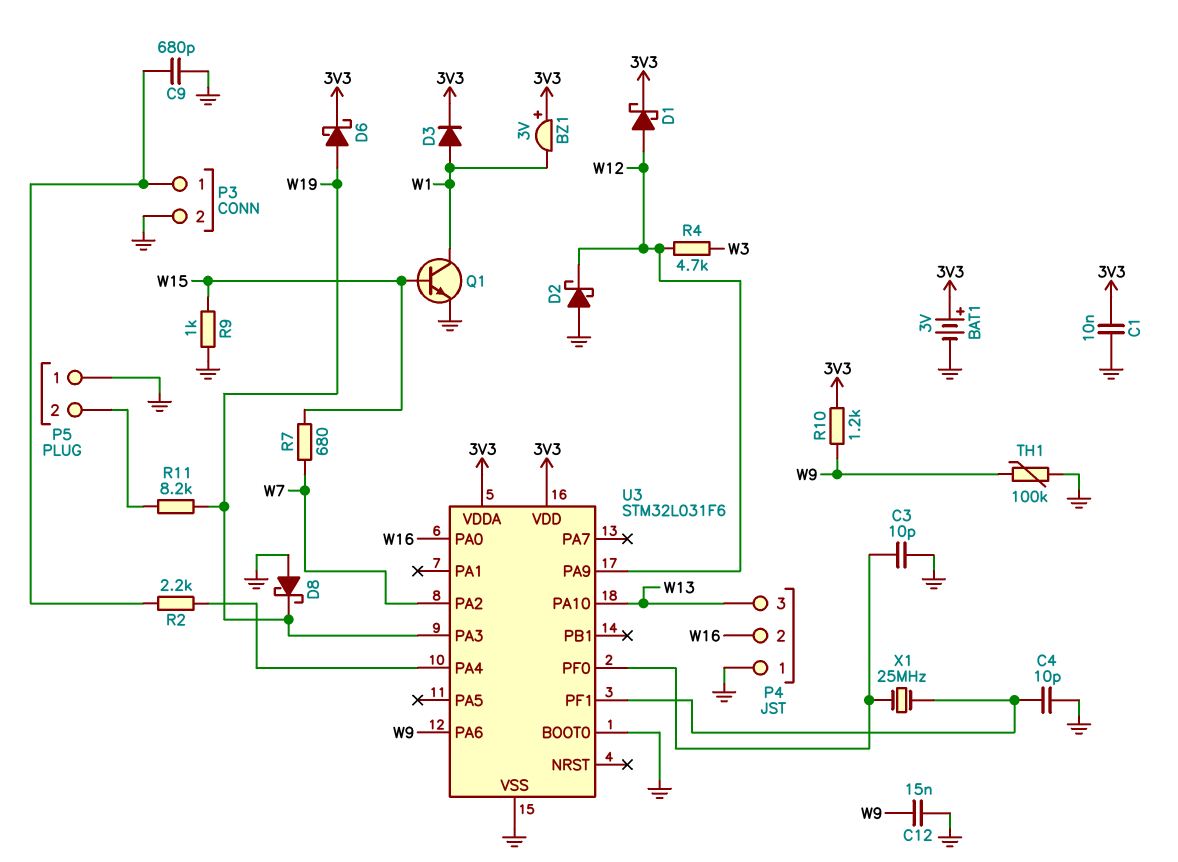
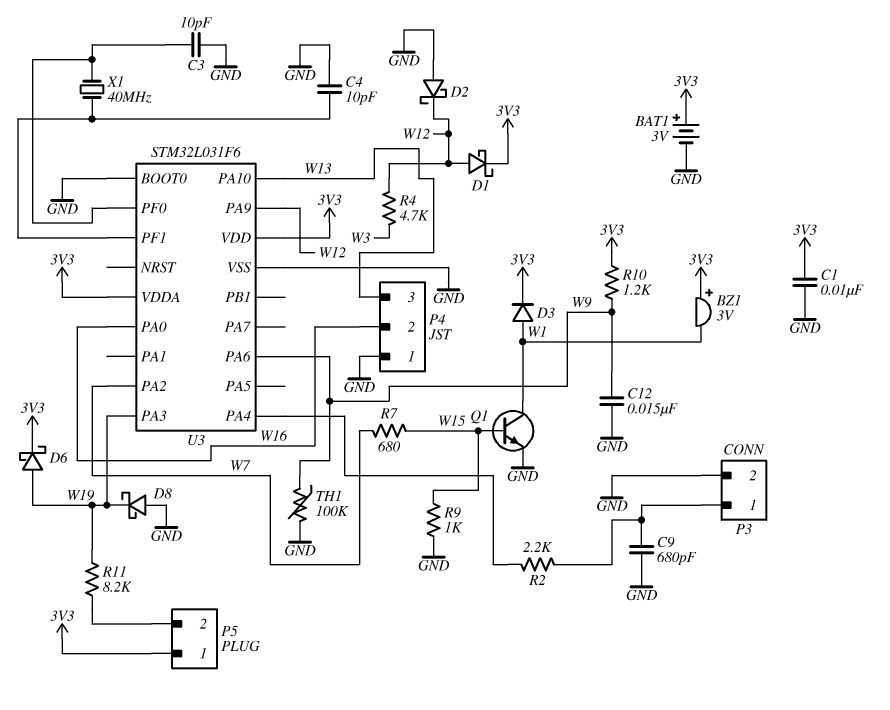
P5 pin 1: GND -> 3V3
X1: 25MHz (U3/PF0, U3/PF1) -> 40MHz (U3/PF0, U3/PF1)

